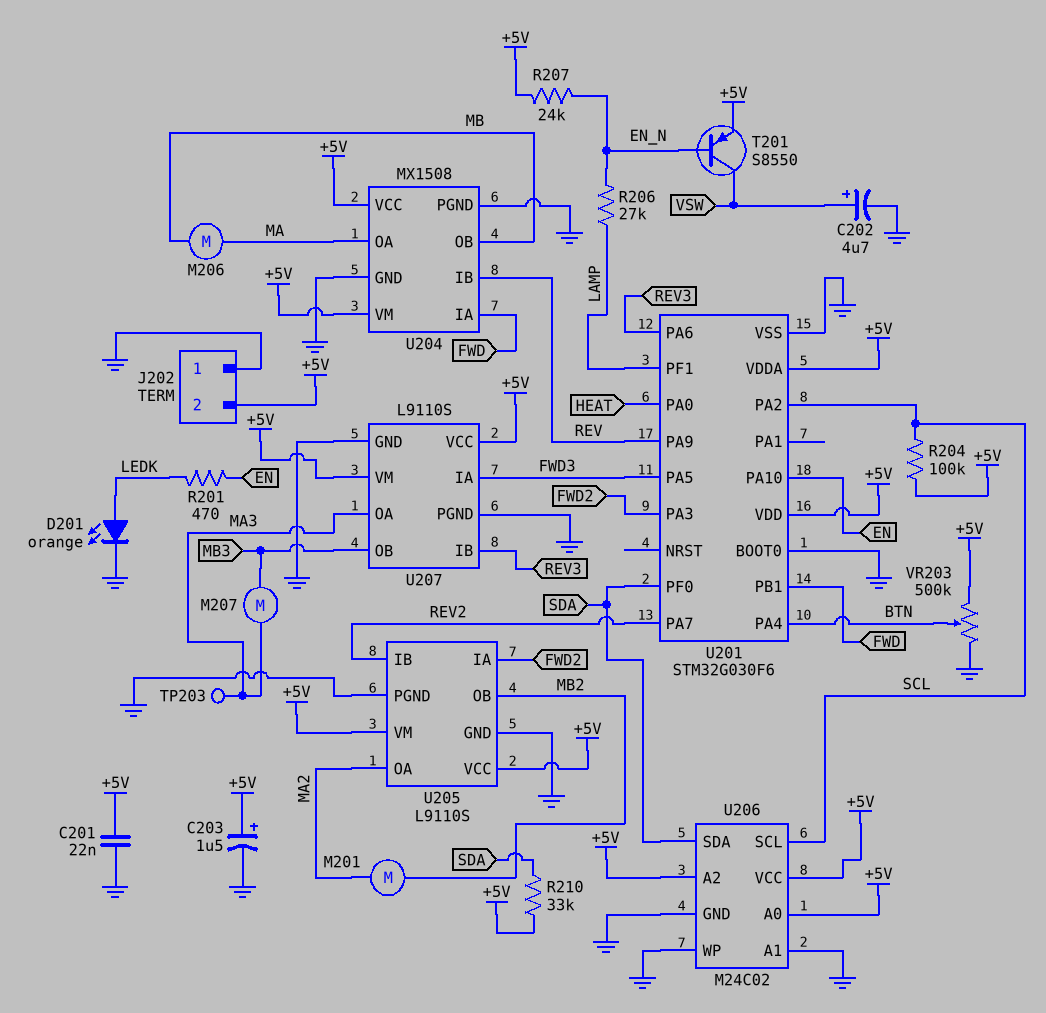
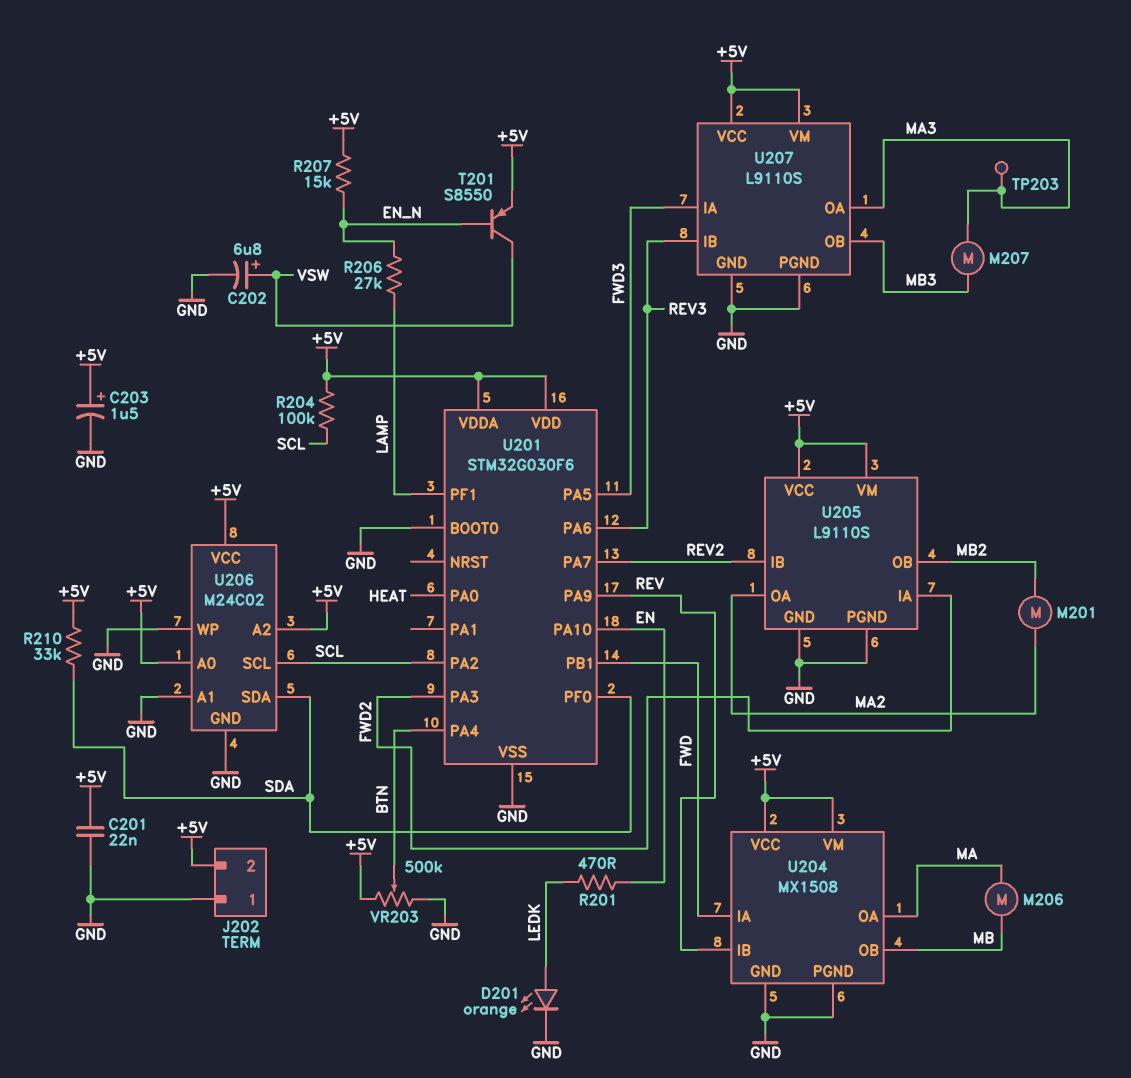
C202: 4.7uF (plus VSW, minus GND) -> 6.8uF (plus VSW, minus GND)
R207: 24k (+5V, EN_N) -> 15k (+5V, EN_N)

